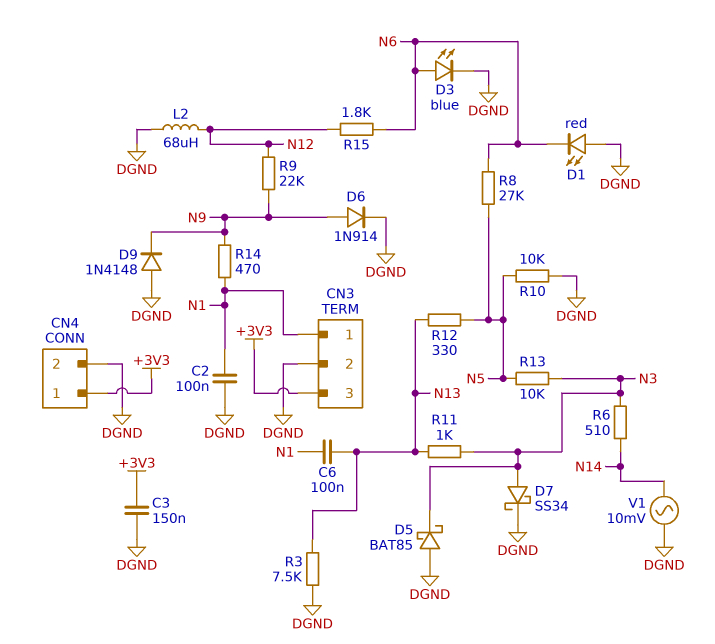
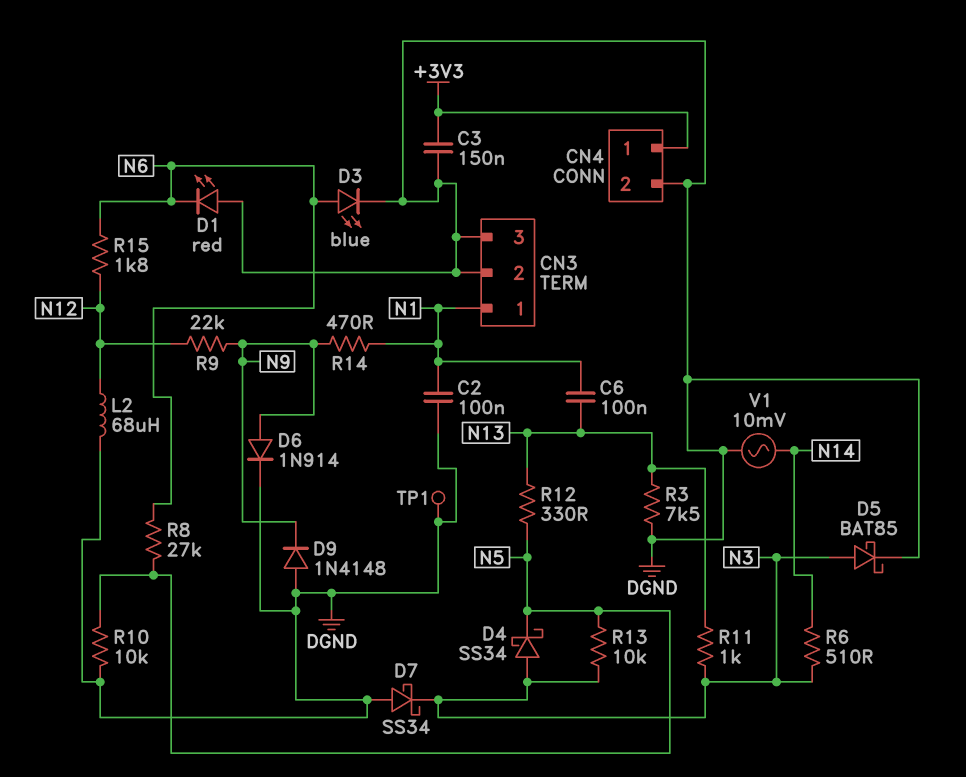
CN3 pin 3: +3V3 -> DGND
D4: none -> schottky SS34 (A N3, K N5)
D5: schottky BAT85 (A DGND, K N3) -> schottky BAT85 (A N3, K DGND)
D7: schottky SS34 (A N3, K DGND) -> schottky SS34 (A DGND, K N3)
TP1: none -> test point (DGND)

